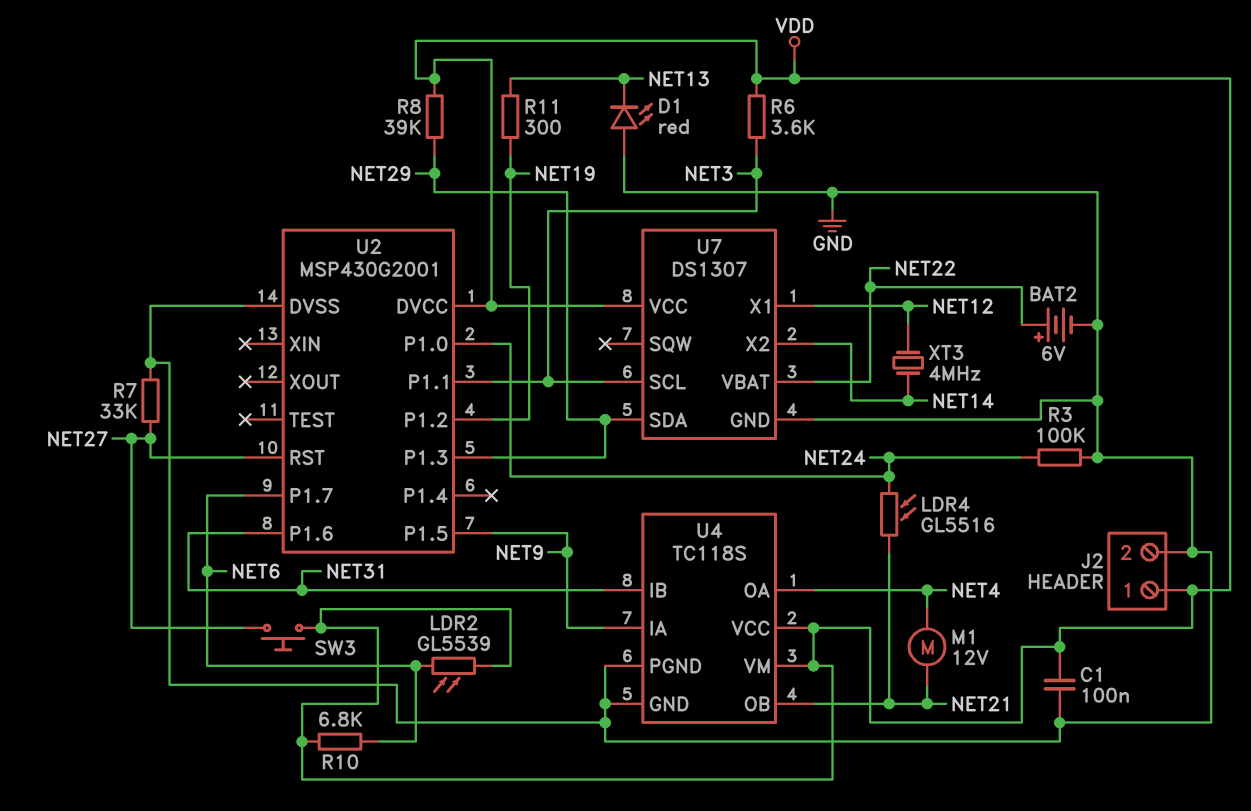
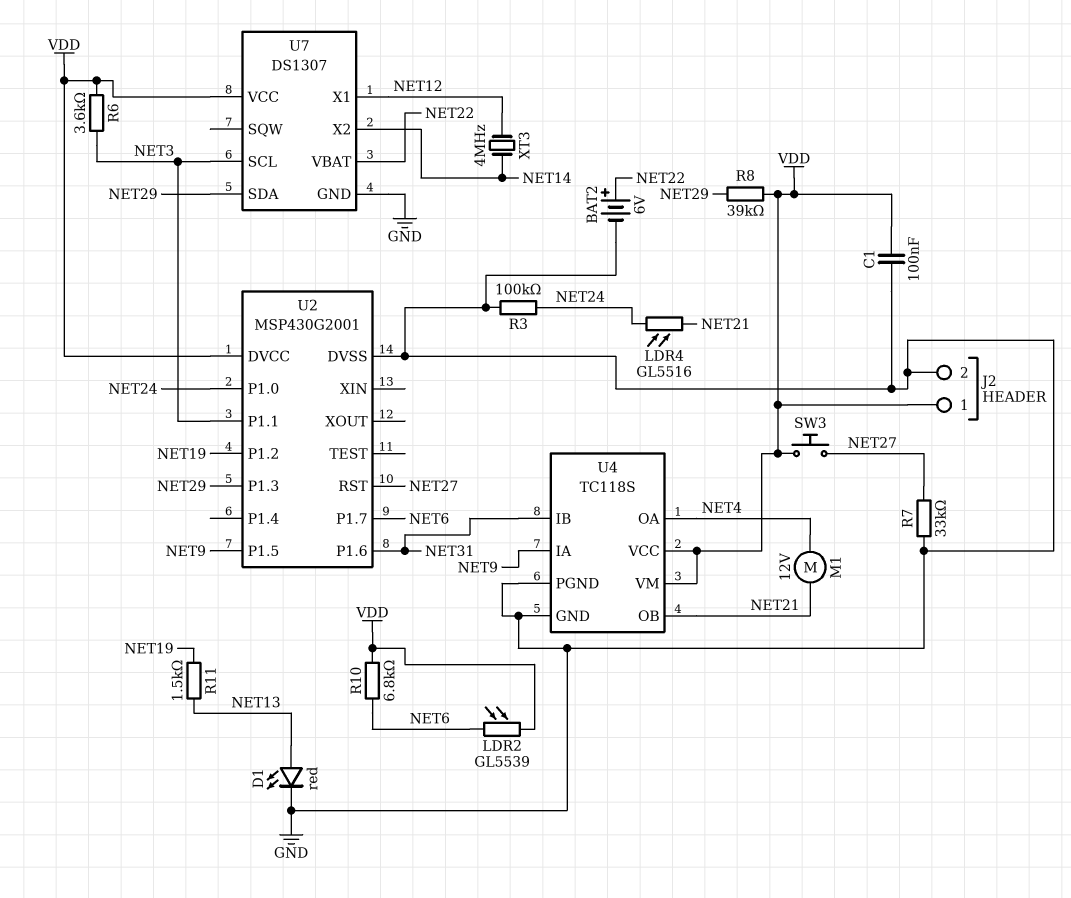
D1: LED red (A GND, K NET13) -> LED red (A NET13, K GND)
R11: 300 (NET13, NET19) -> 1.5k (NET13, NET19)

